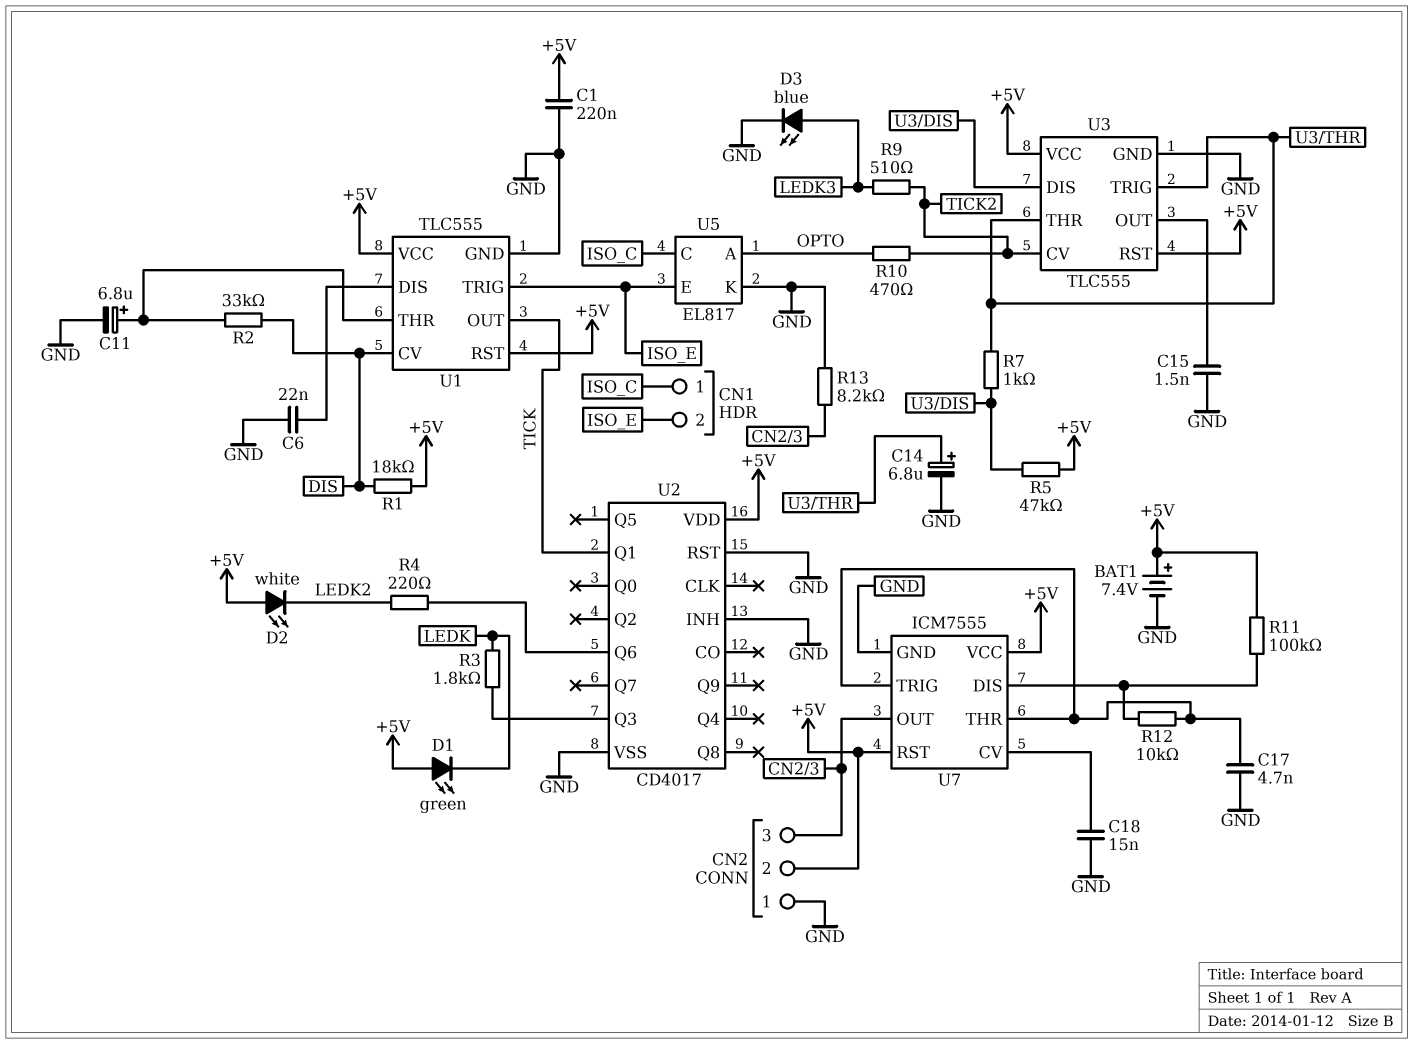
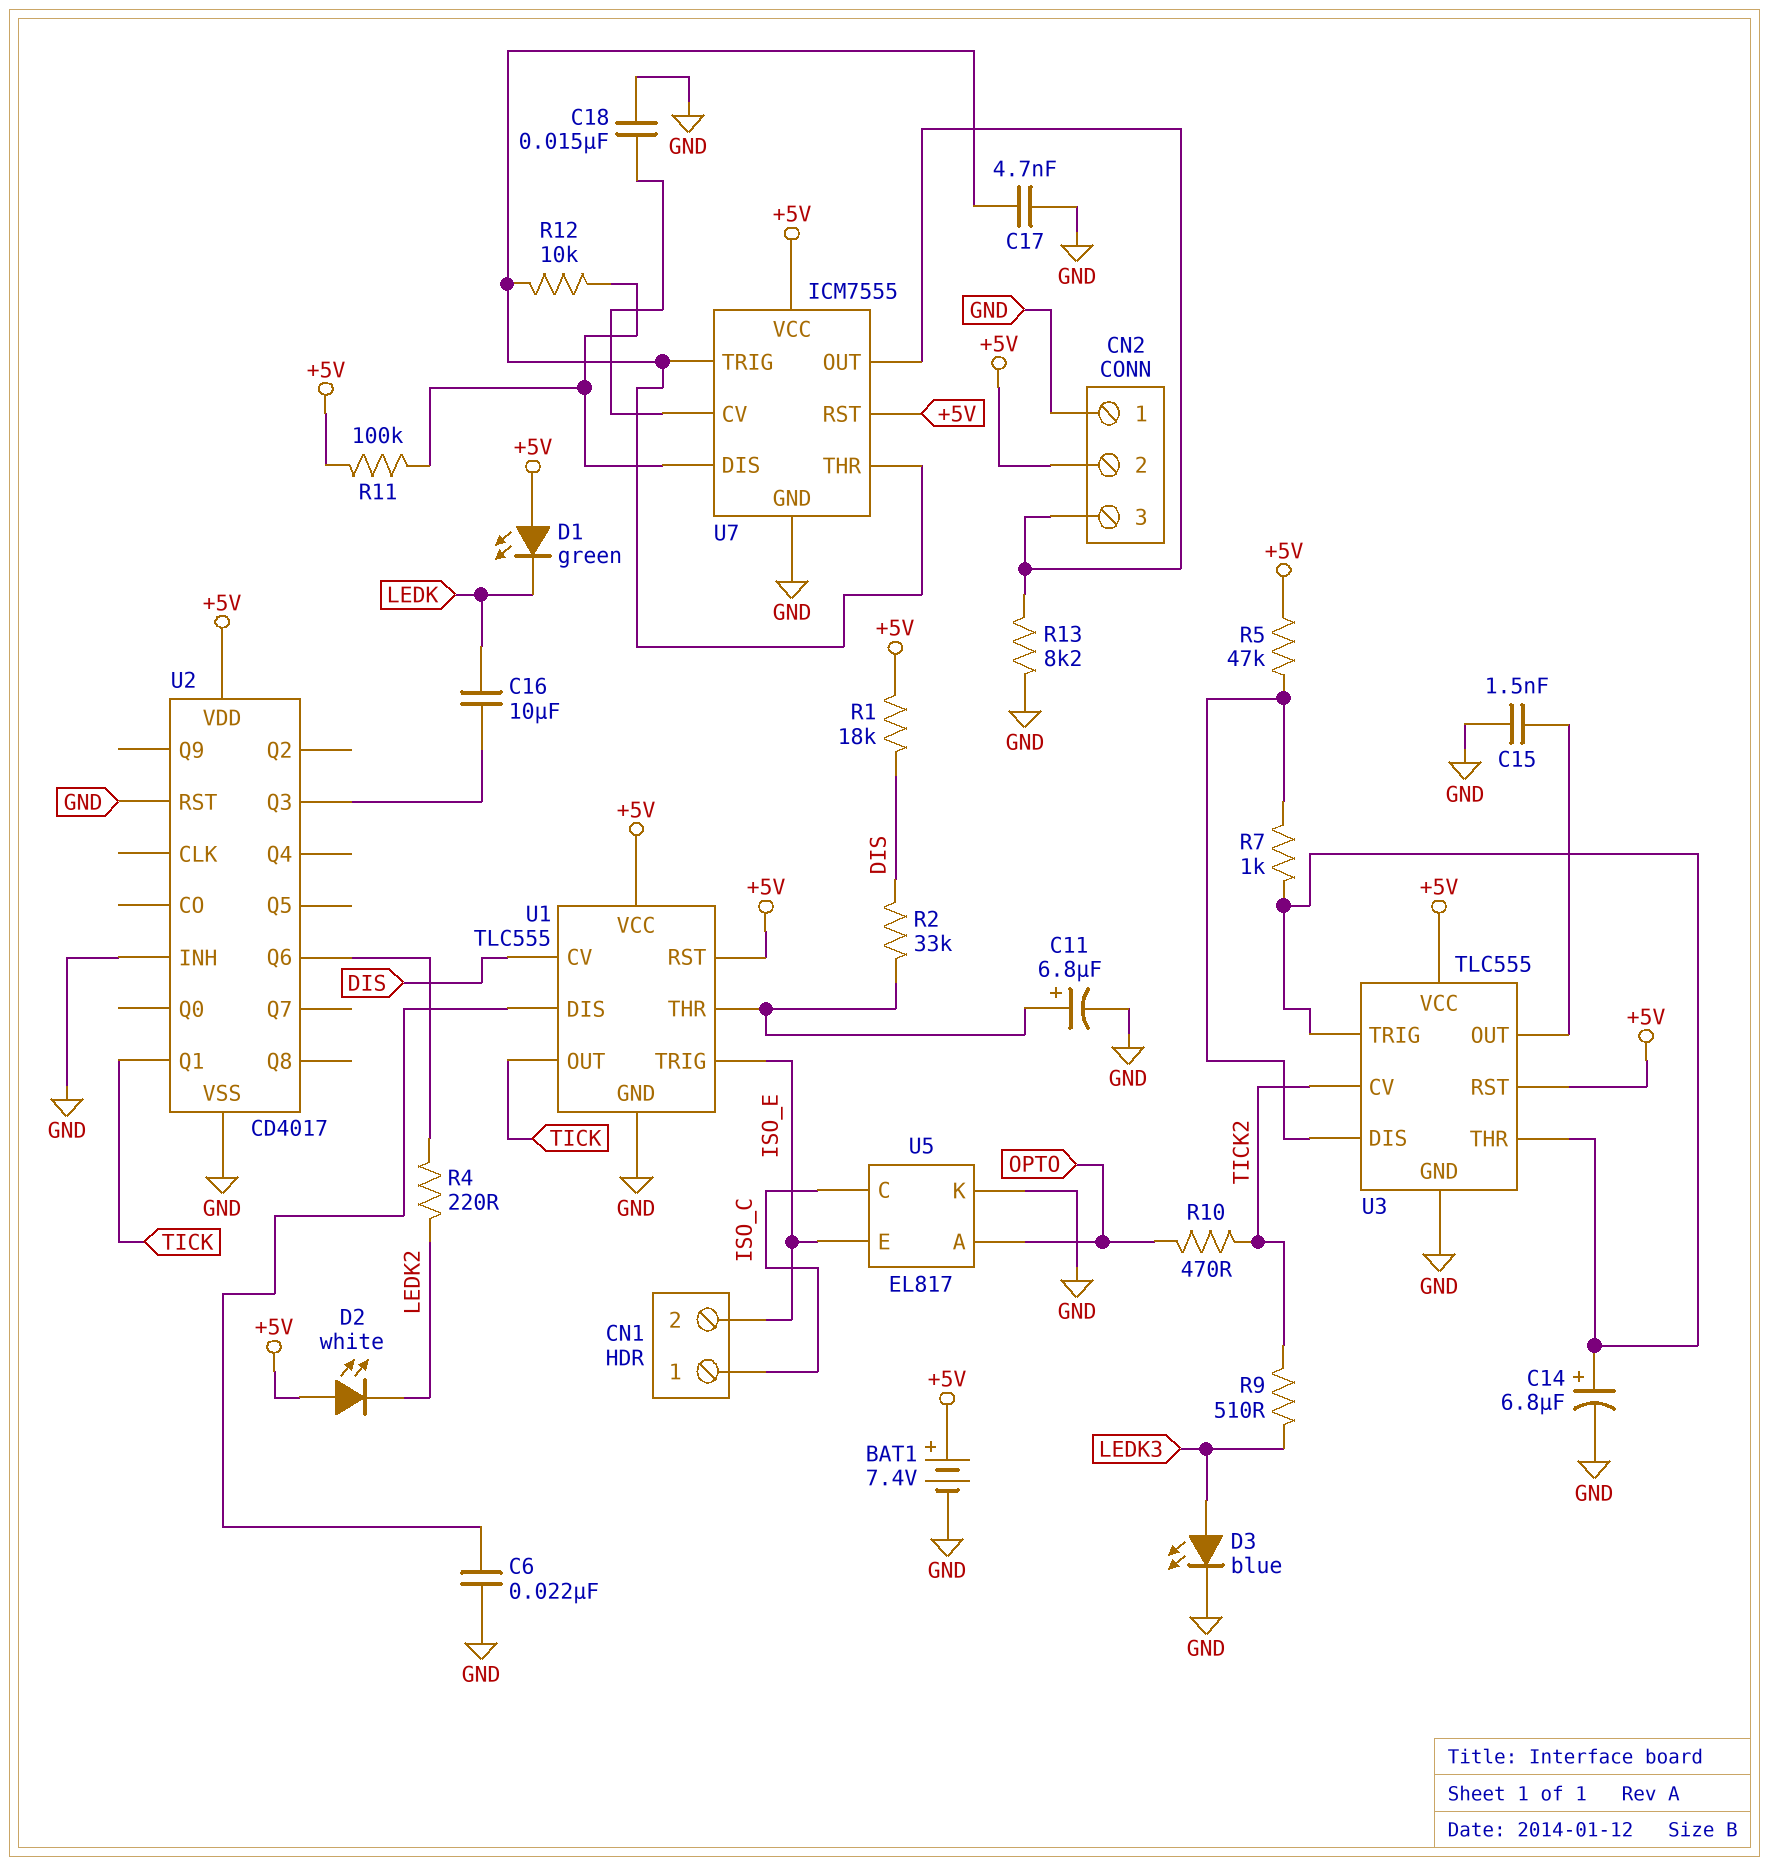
C1: 220nF (+5V, GND) -> none
C16: none -> 10uF (LEDK, U2/Q3)
R3: 1.8k (LEDK, U2/Q3) -> none

